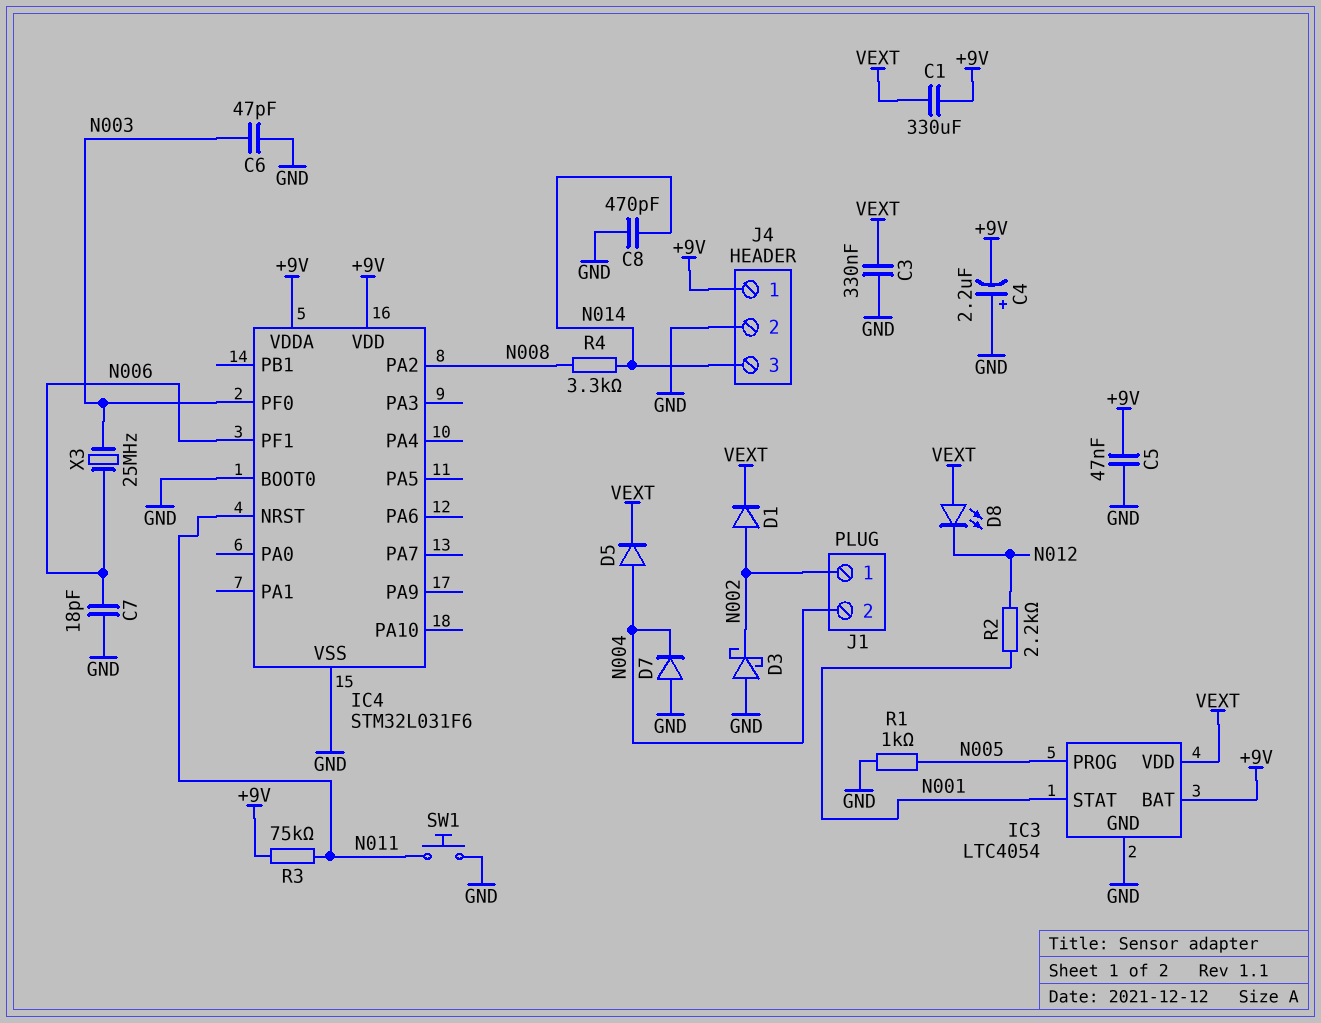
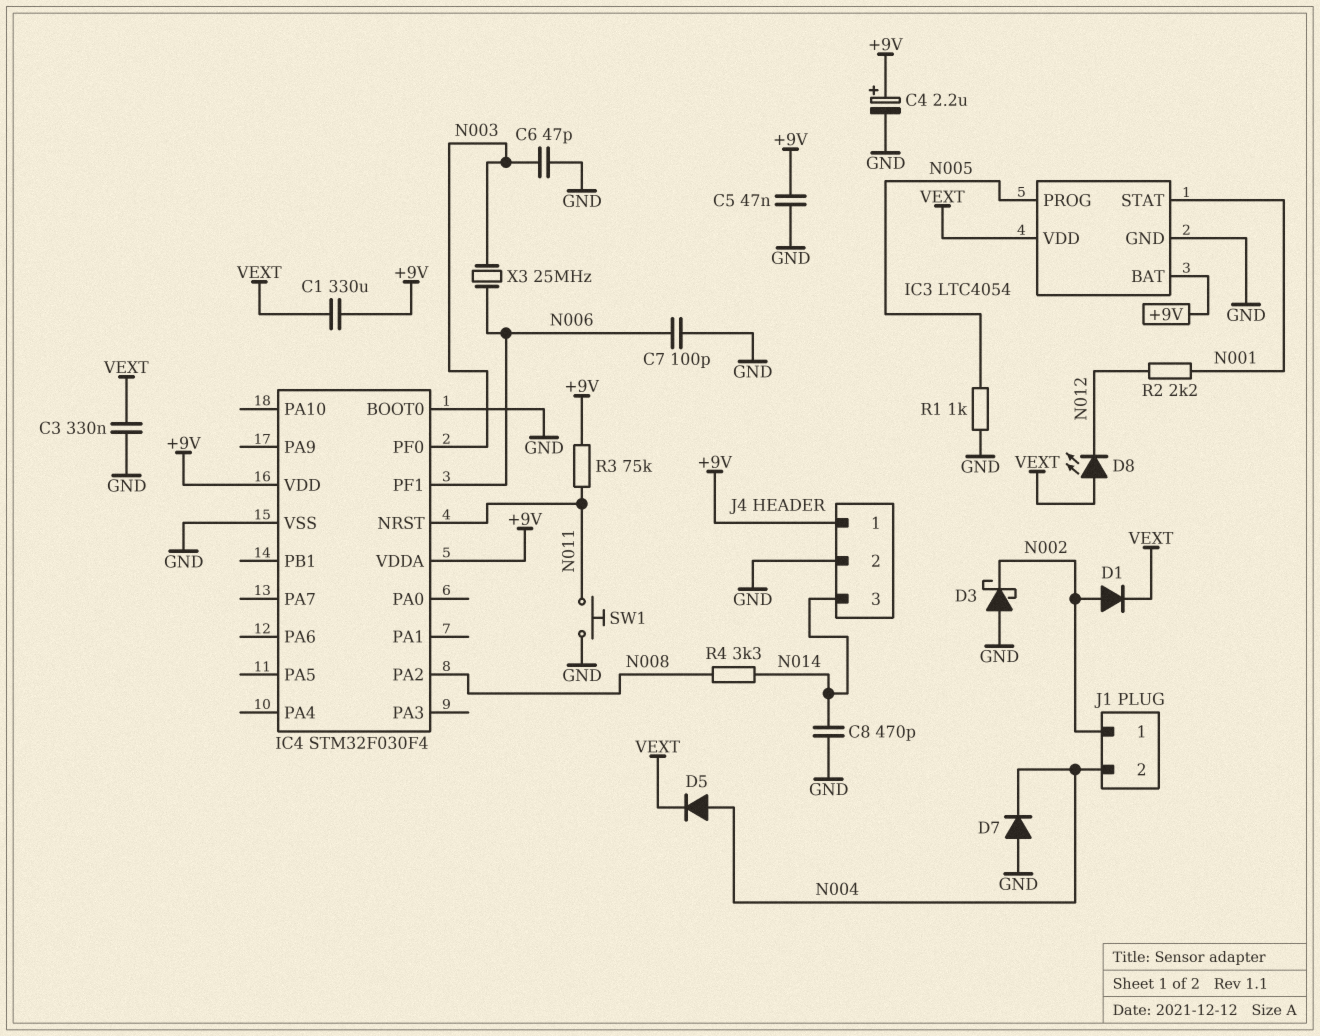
C4: 2.2uF (plus GND, minus +9V) -> 2.2uF (plus +9V, minus GND)
C7: 18pF (GND, N006) -> 100pF (GND, N006)
IC4: STM32L031F6 -> STM32F030F4

